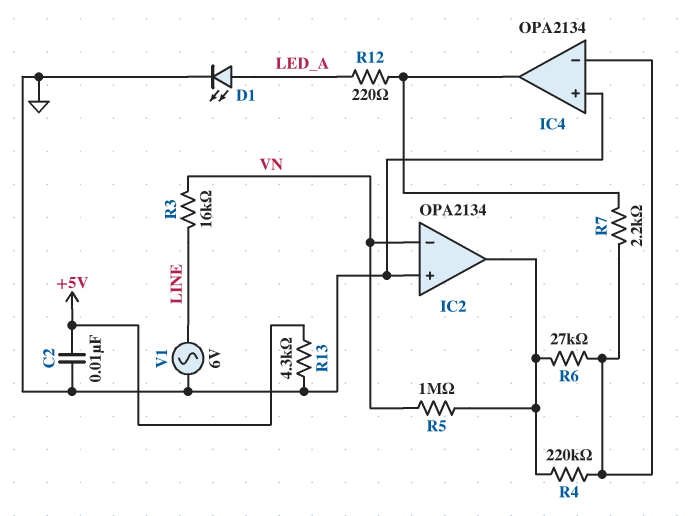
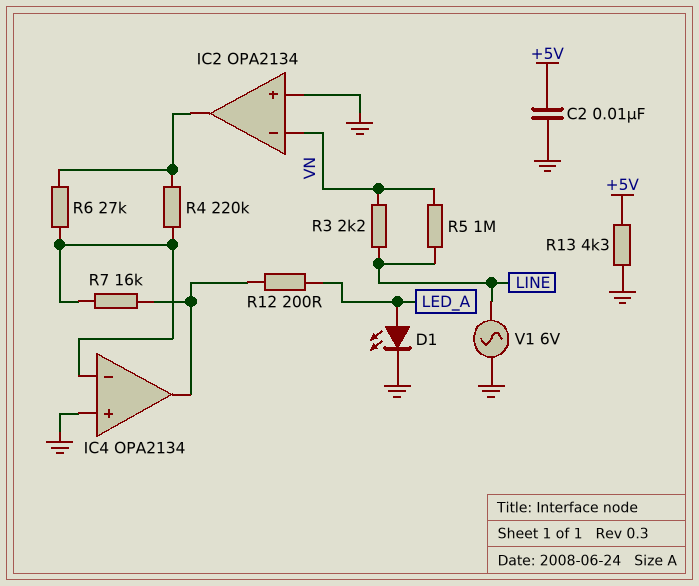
R3: 16k (LINE, VN) -> 2.2k (LINE, VN)
R5: 1M (IC2/out, VN) -> 1M (LINE, VN)
R7: 2.2k (IC4/in-, IC4/out) -> 16k (IC4/in-, IC4/out)
R12: 220 (IC4/out, LED_A) -> 200 (IC4/out, LED_A)

